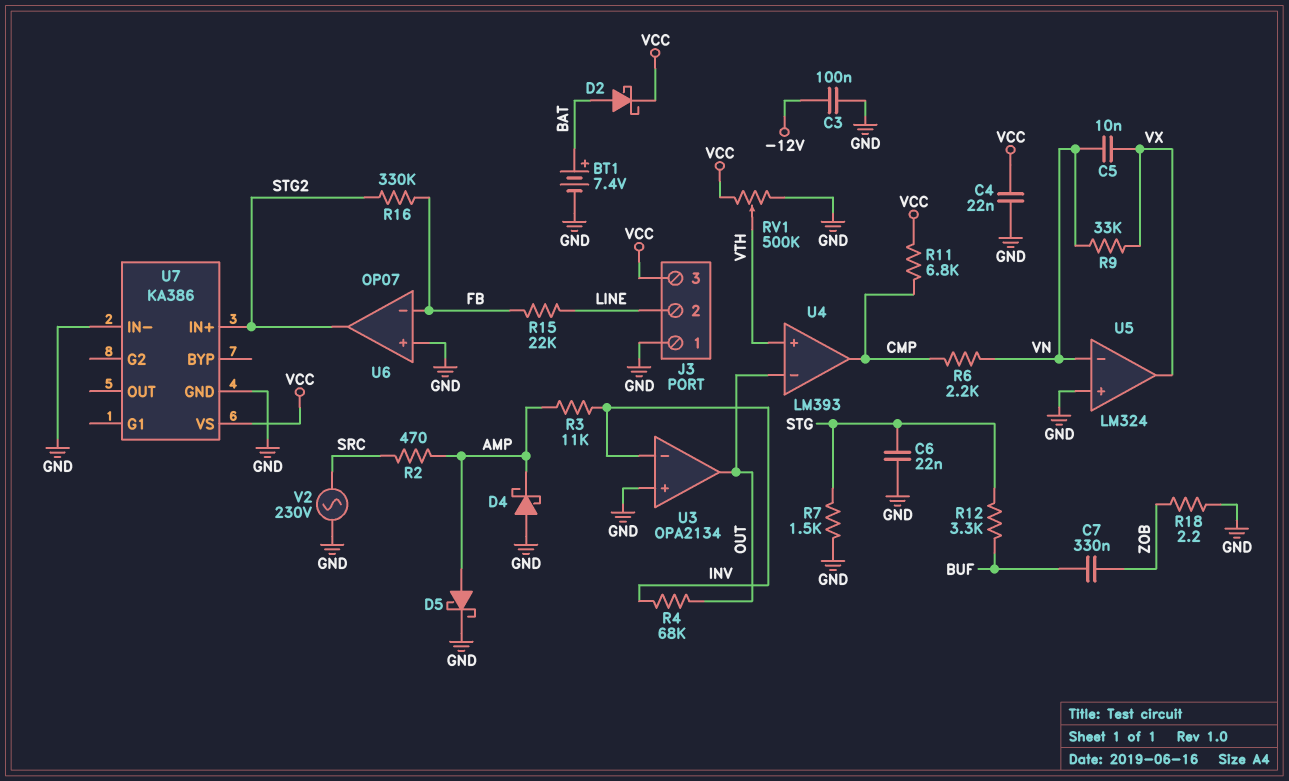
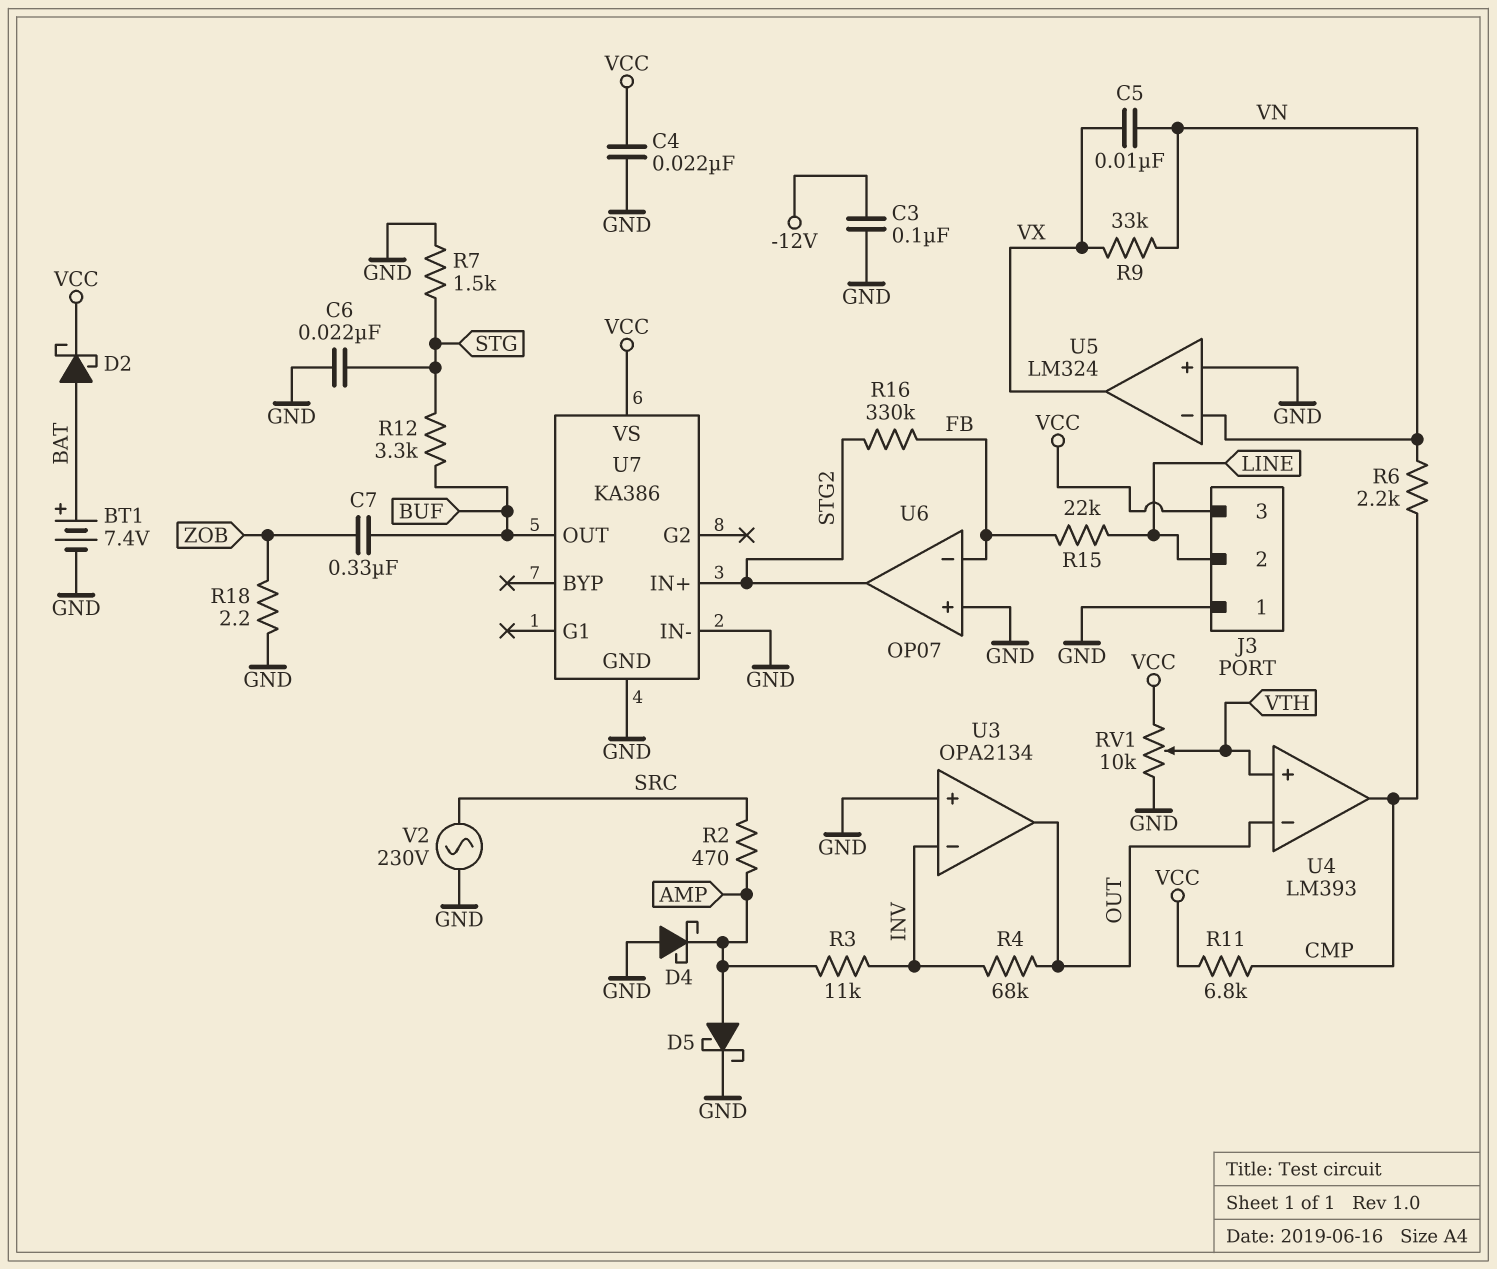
RV1: 500k (GND, VCC, wiper VTH) -> 10k (GND, VCC, wiper VTH)
U7 pin OUT: none -> BUF

